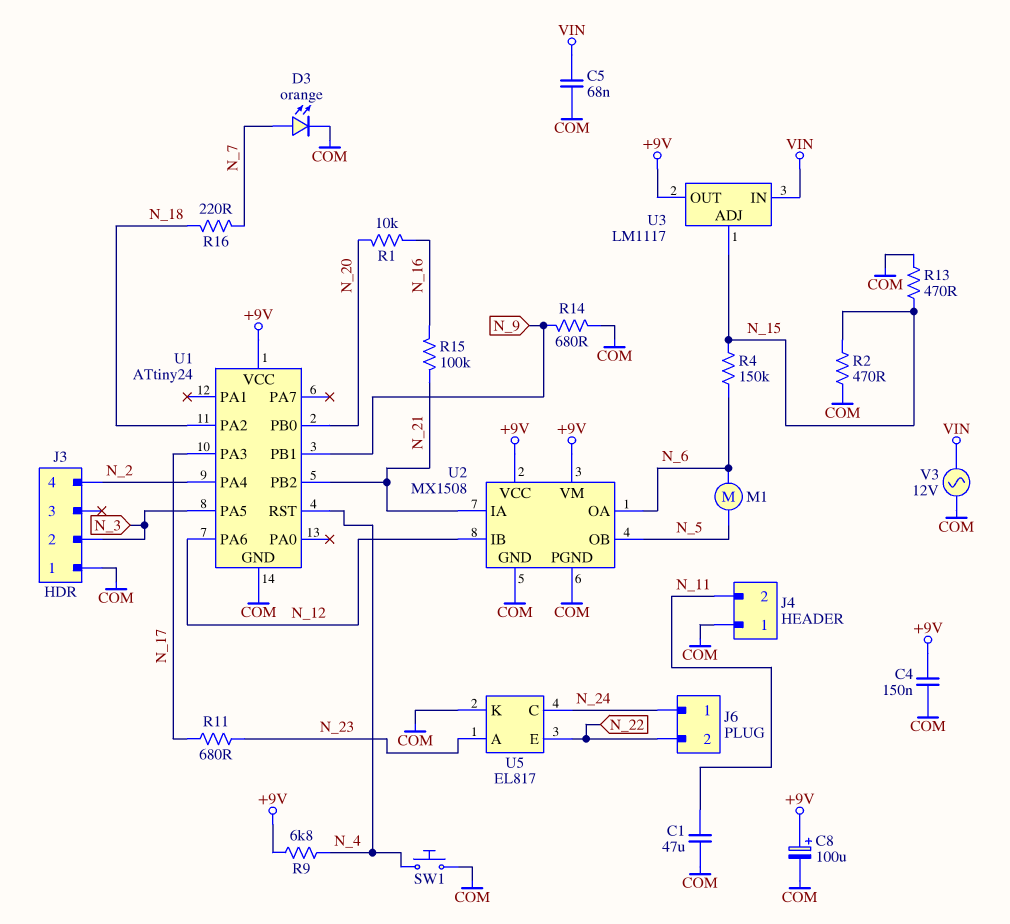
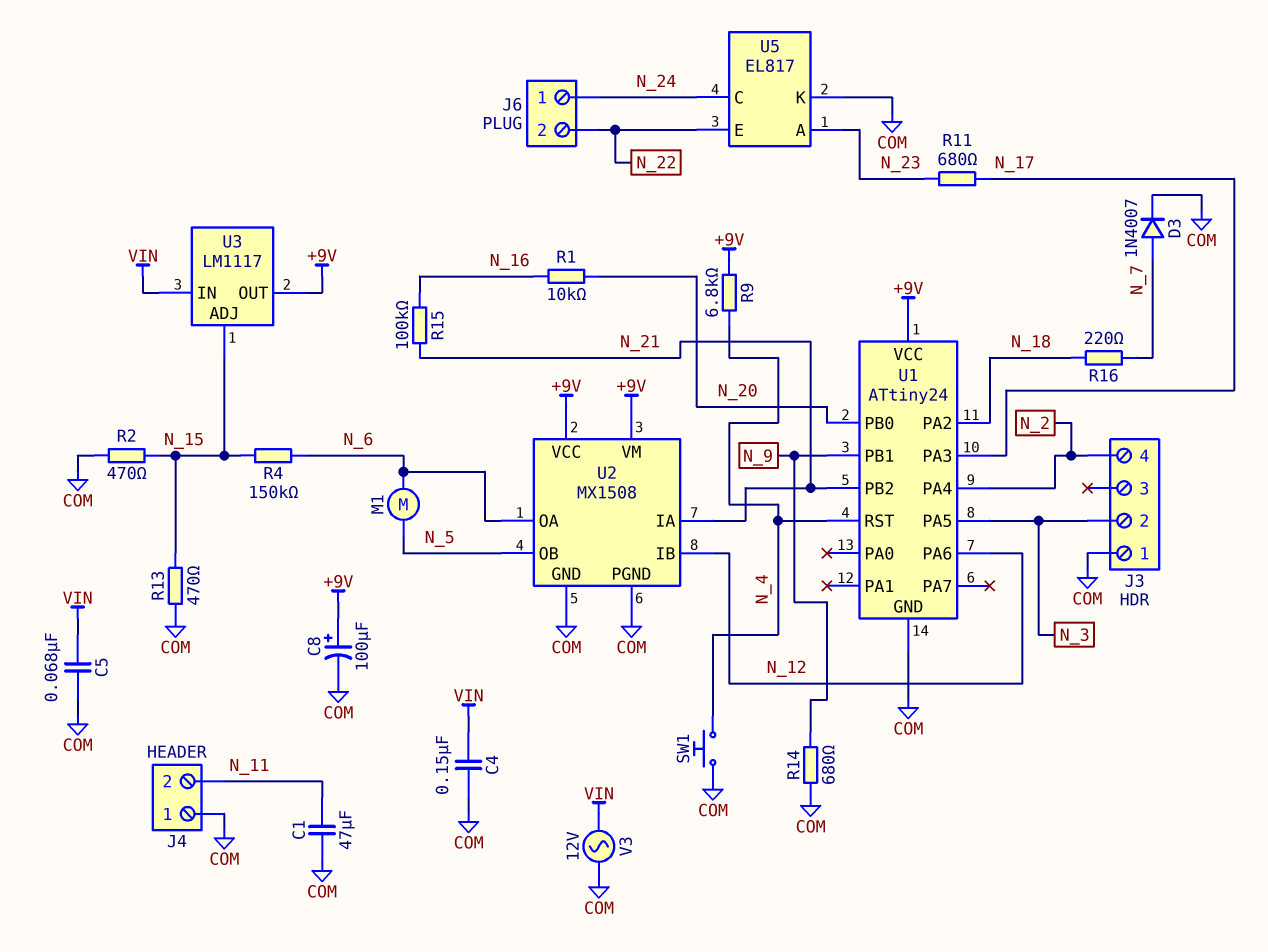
C4: 150nF (+9V, COM) -> 150nF (COM, VIN)
D3: LED orange (A N_7, K COM) -> diode 1N4007 (A N_7, K COM)

